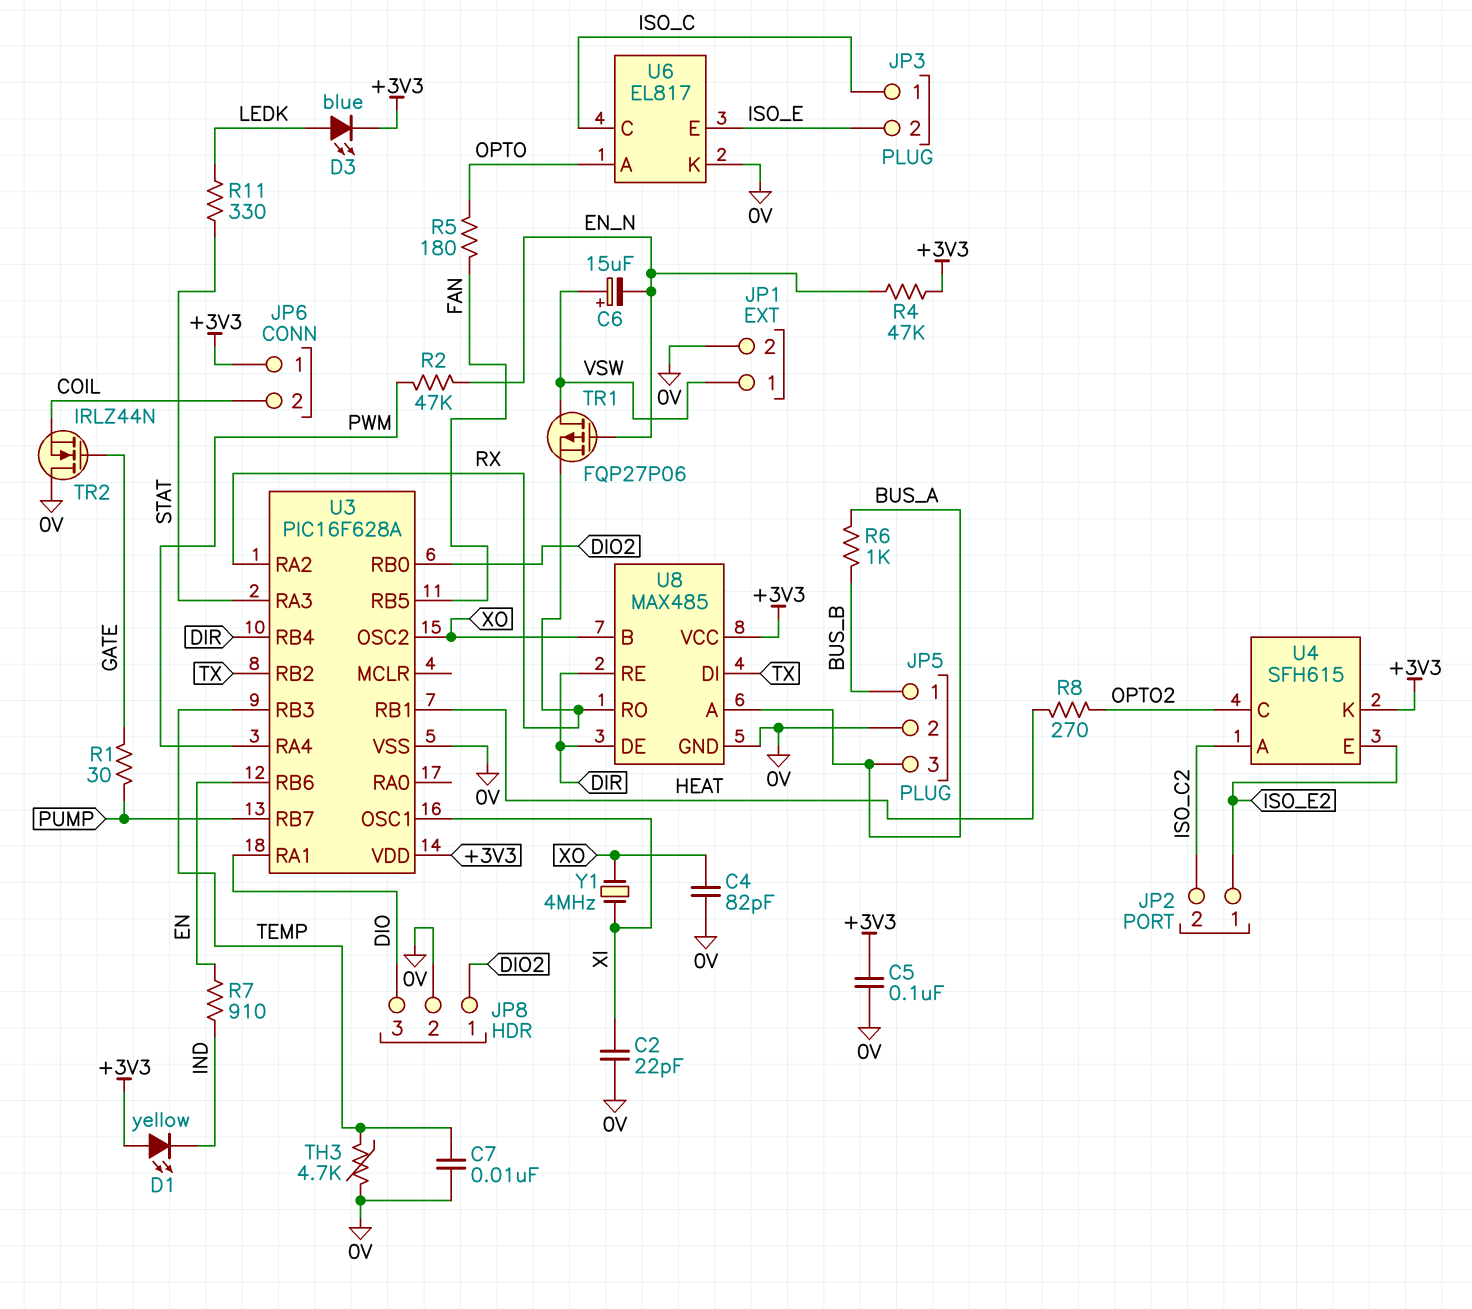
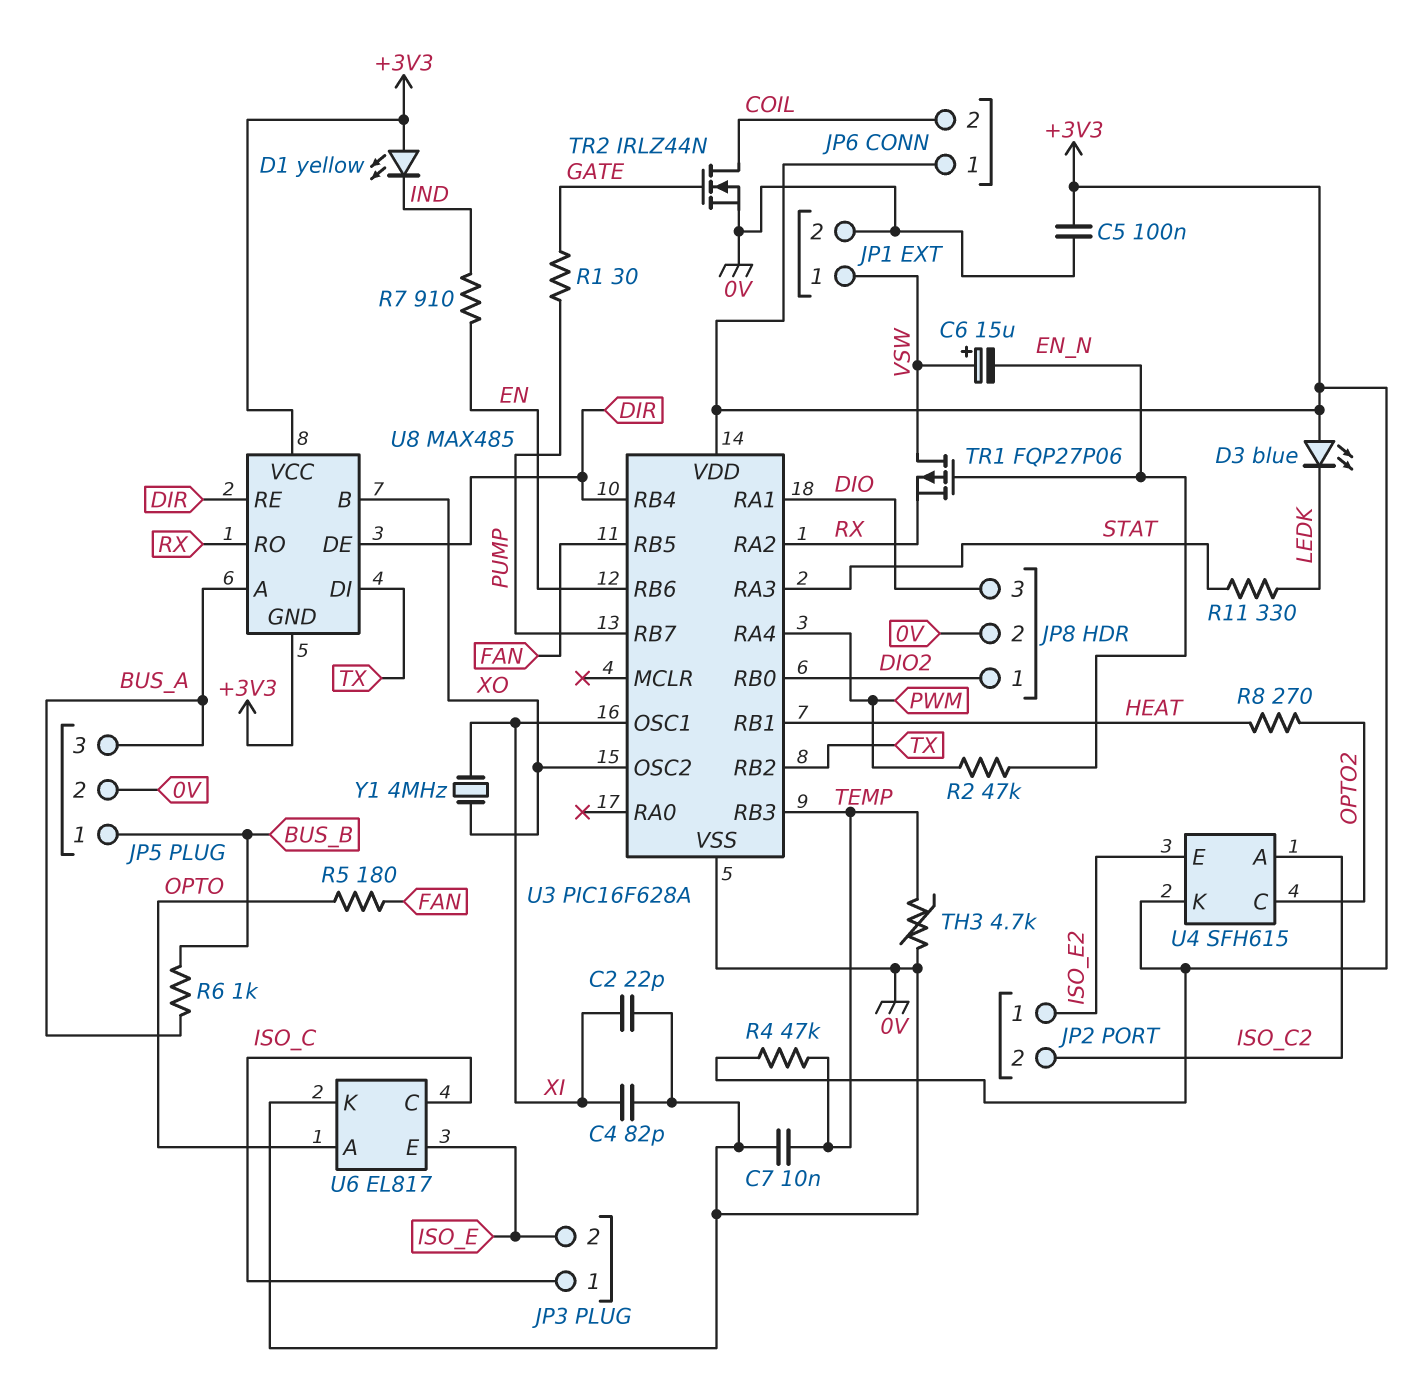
C4: 82pF (0V, XO) -> 82pF (0V, XI)
D3: LED blue (A LEDK, K +3V3) -> LED blue (A +3V3, K LEDK)
R4: 47k (+3V3, EN_N) -> 47k (+3V3, TEMP)
TR2: NMOS IRLZ44N (G GATE, D 0V, S COIL) -> NMOS IRLZ44N (G GATE, D COIL, S 0V)
U8 pin GND: 0V -> +3V3

